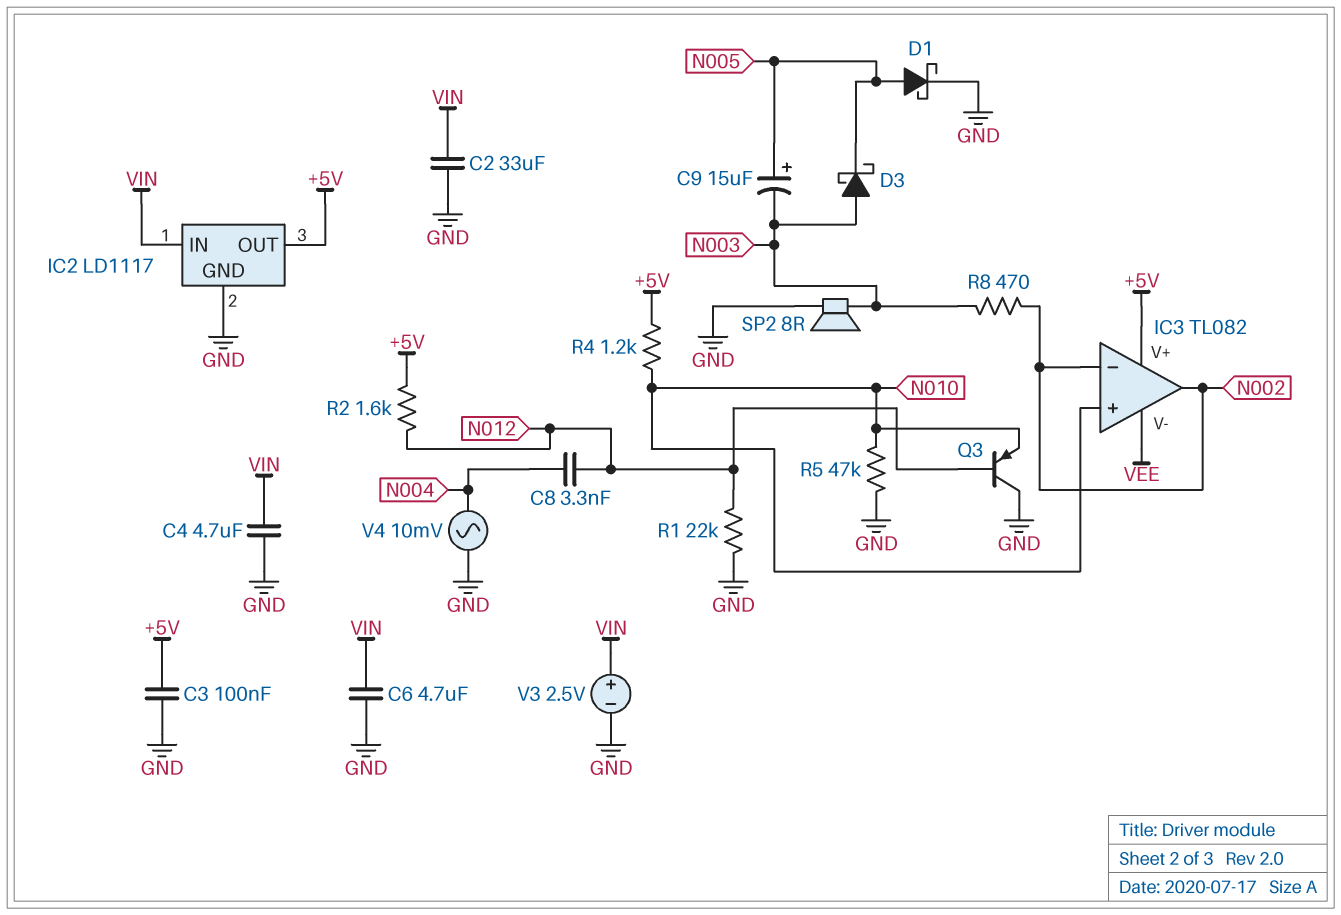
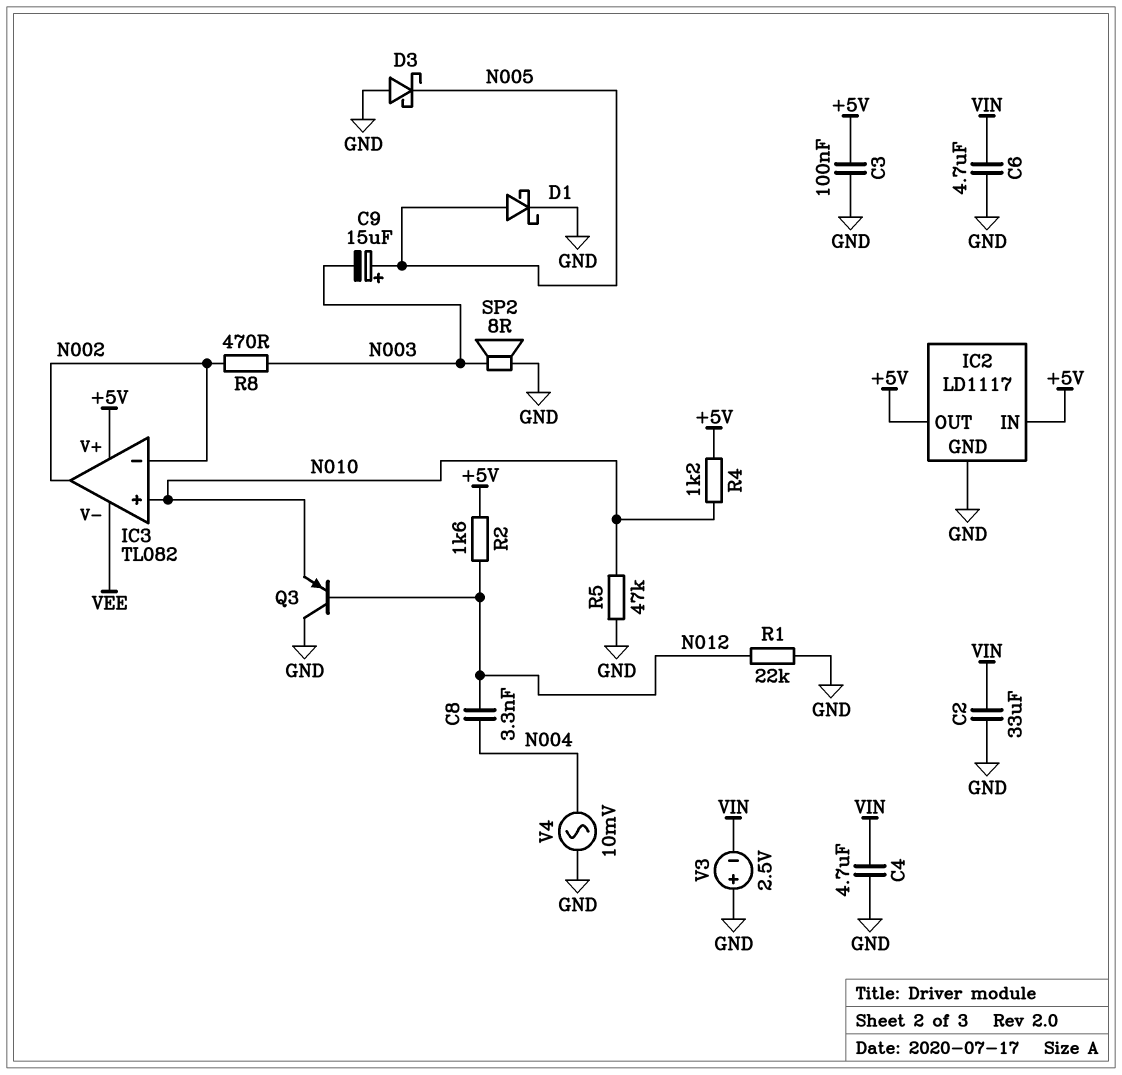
D3: schottky (A N003, K N005) -> schottky (A GND, K N005)
IC2 pin IN: VIN -> +5V
V3: 2.5V (plus VIN, minus GND) -> 2.5V (plus GND, minus VIN)

